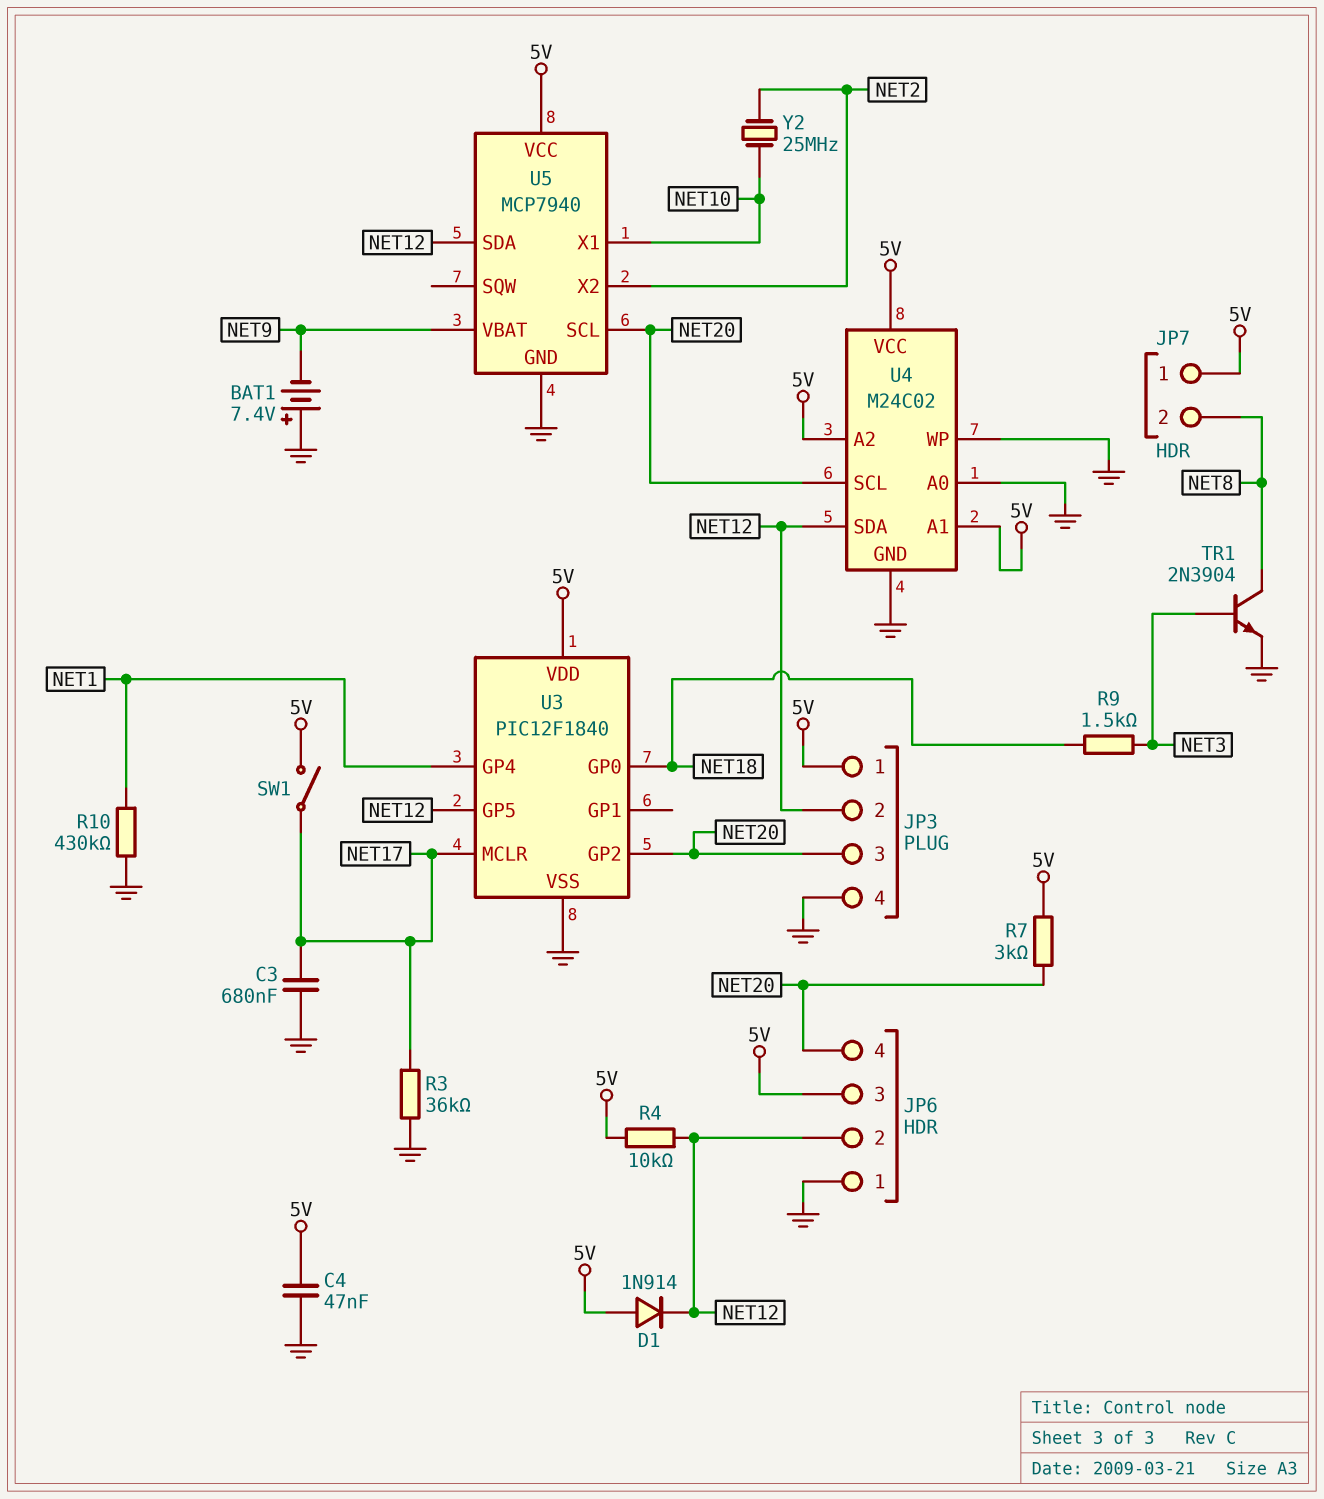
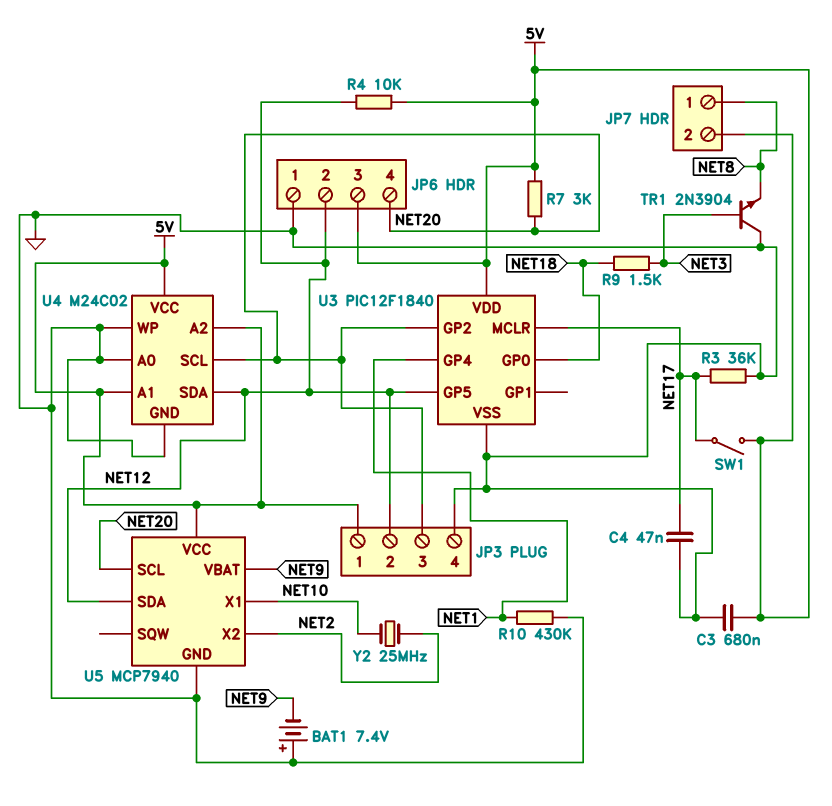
C3: 680nF (GND, NET17) -> 680nF (5V, GND)
C4: 47nF (5V, GND) -> 47nF (GND, NET17)
D1: diode 1N914 (A 5V, K NET12) -> none
JP7 pin 1: 5V -> NET8
JP7 pin 2: NET8 -> 5V
TR1: NPN 2N3904 (B NET3, C NET8, E GND) -> NPN 2N3904 (B NET3, C GND, E NET8)

